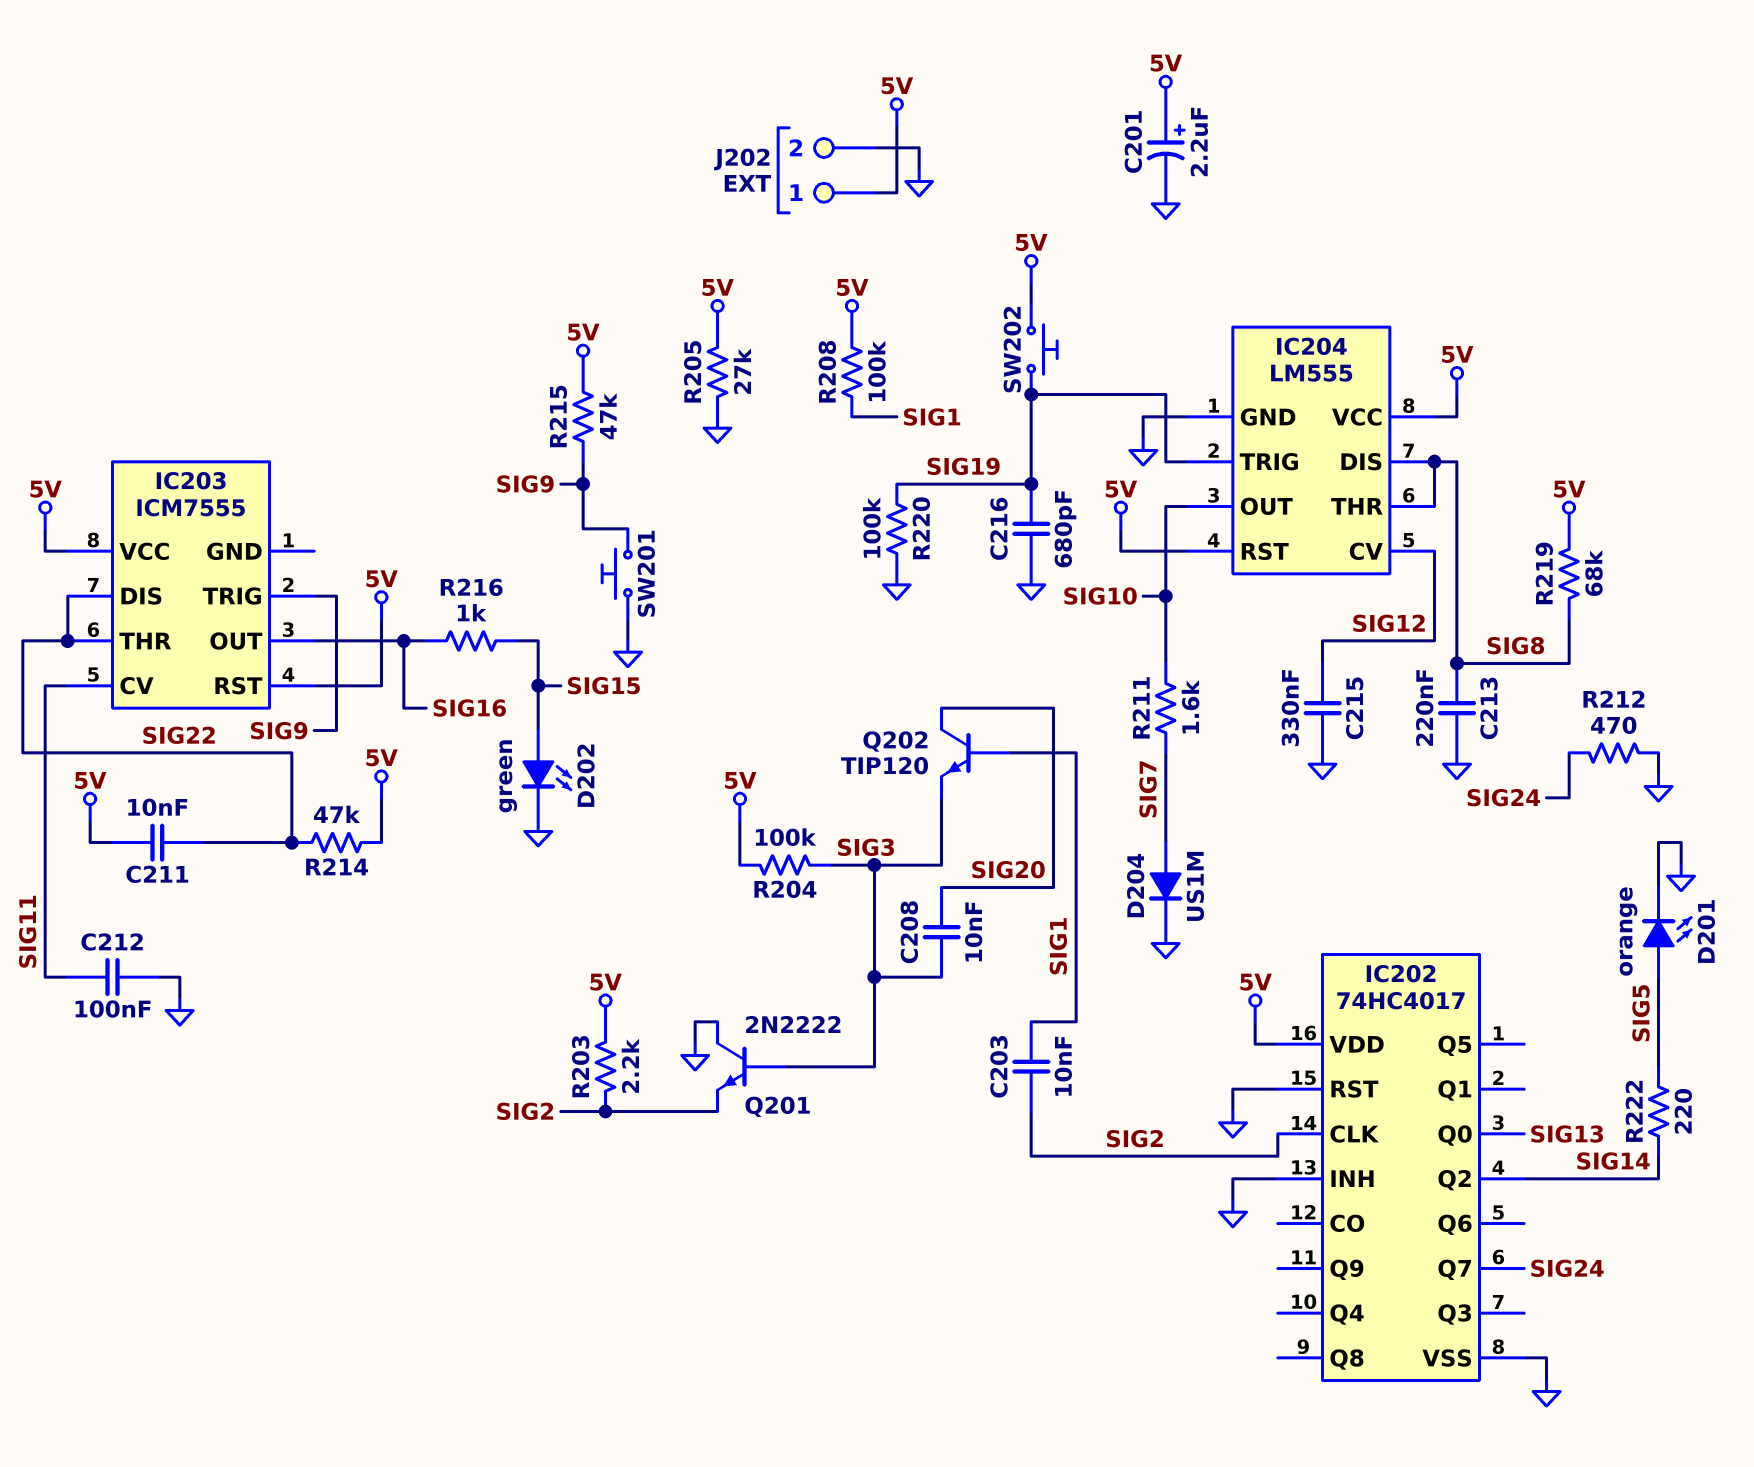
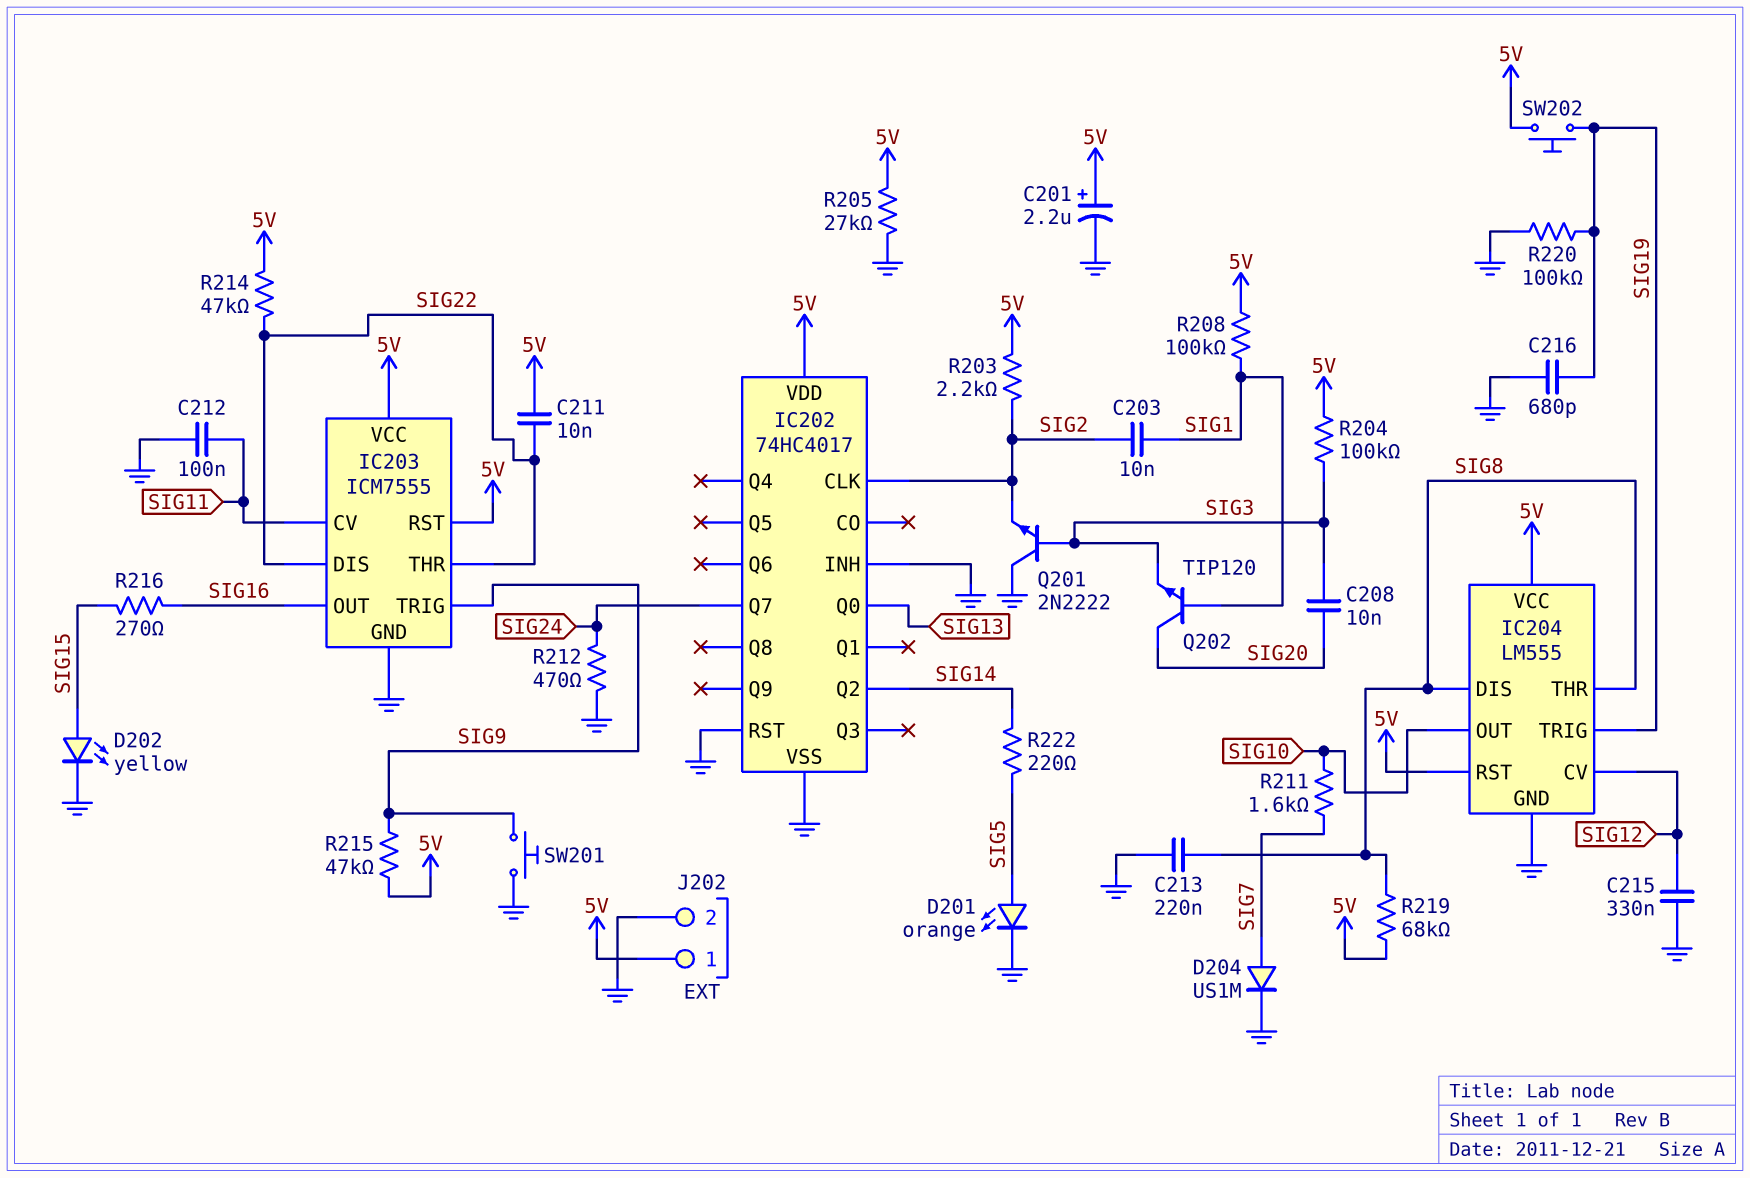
D202: LED green (A SIG15, K GND) -> LED yellow (A SIG15, K GND)
IC203 pin GND: none -> GND
R216: 1k (SIG15, SIG16) -> 270 (SIG15, SIG16)

